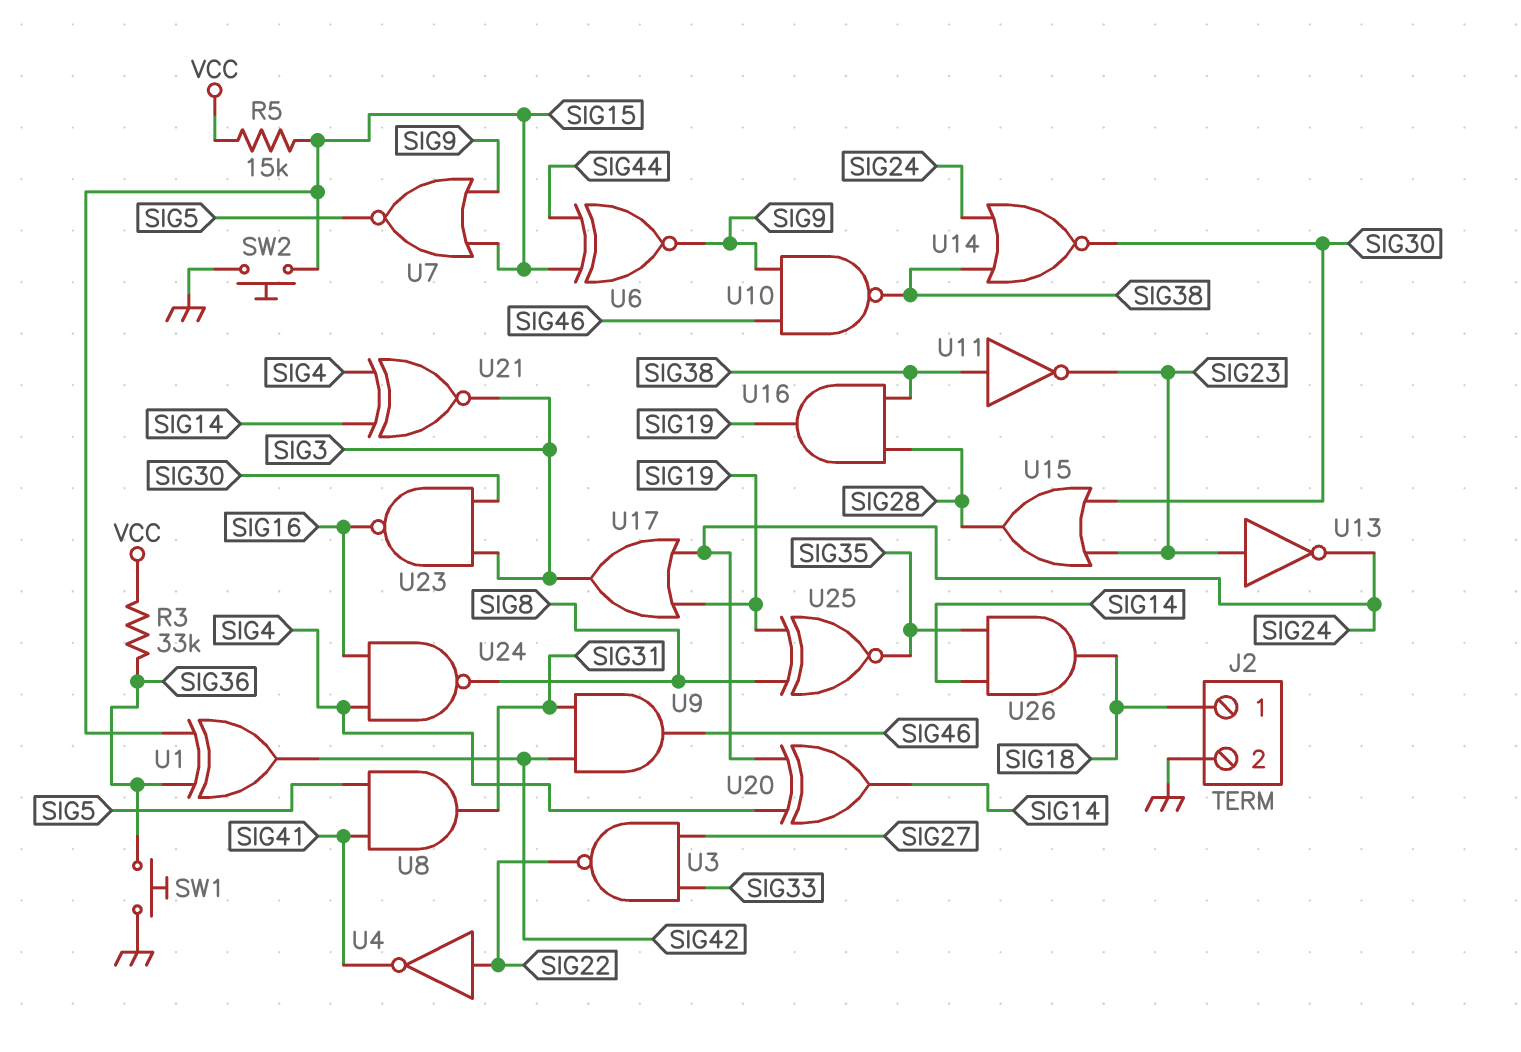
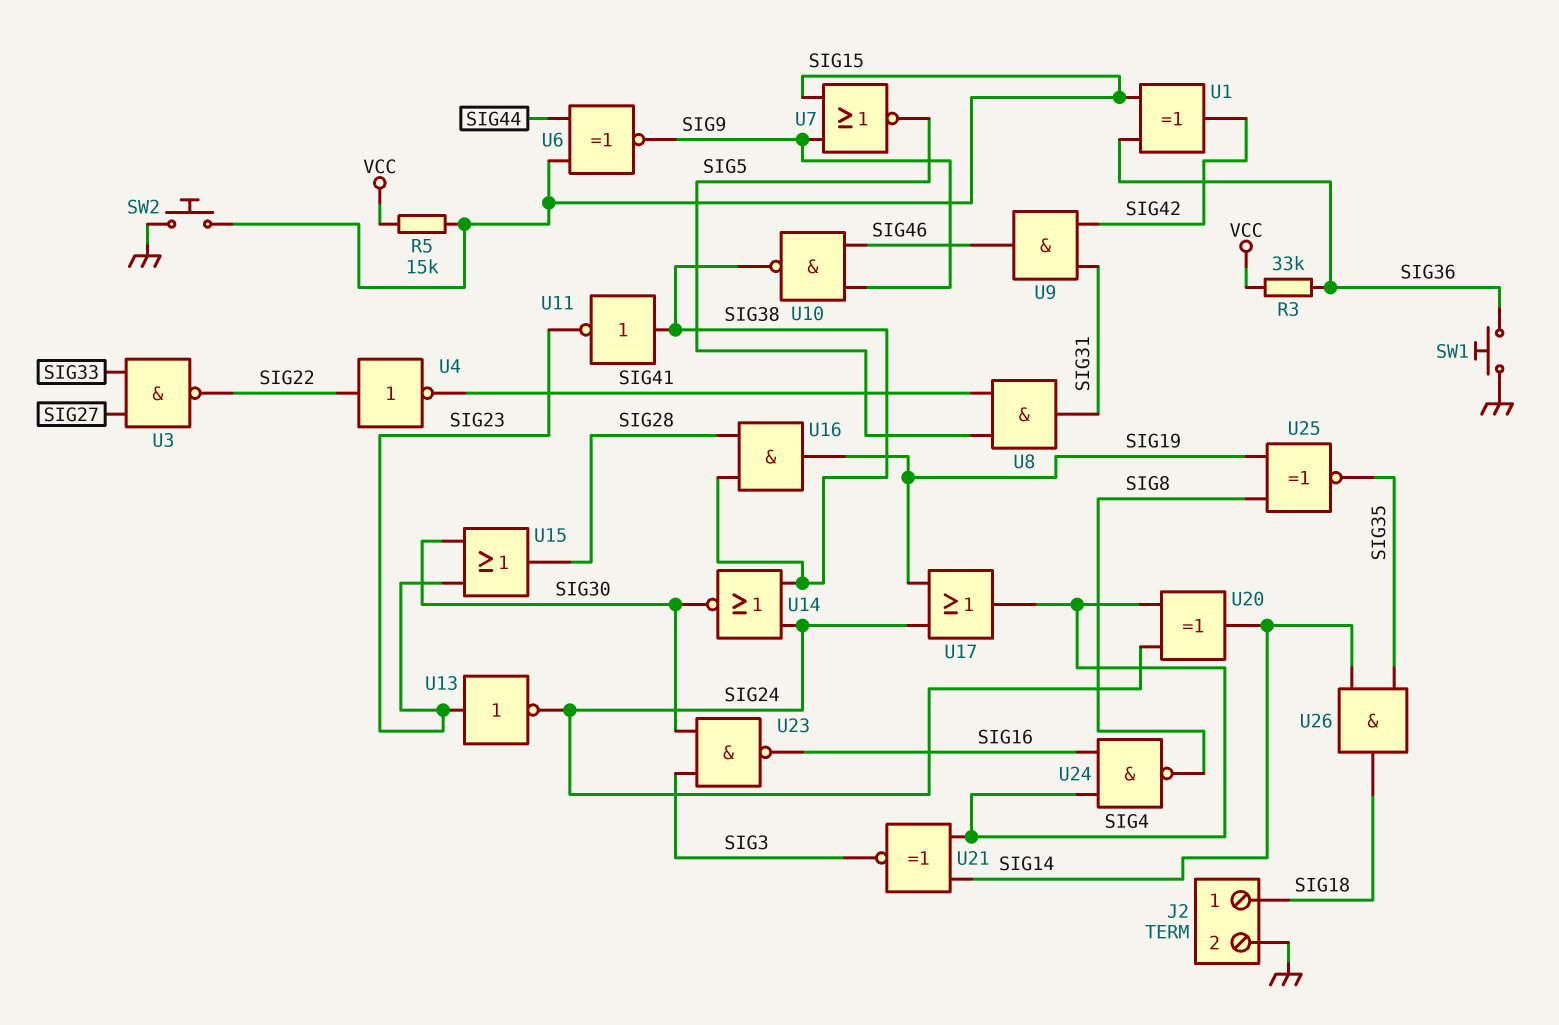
U17: OR (in SIG19, in SIG24, out SIG3) -> OR (in SIG19, in SIG24, out SIG4)

